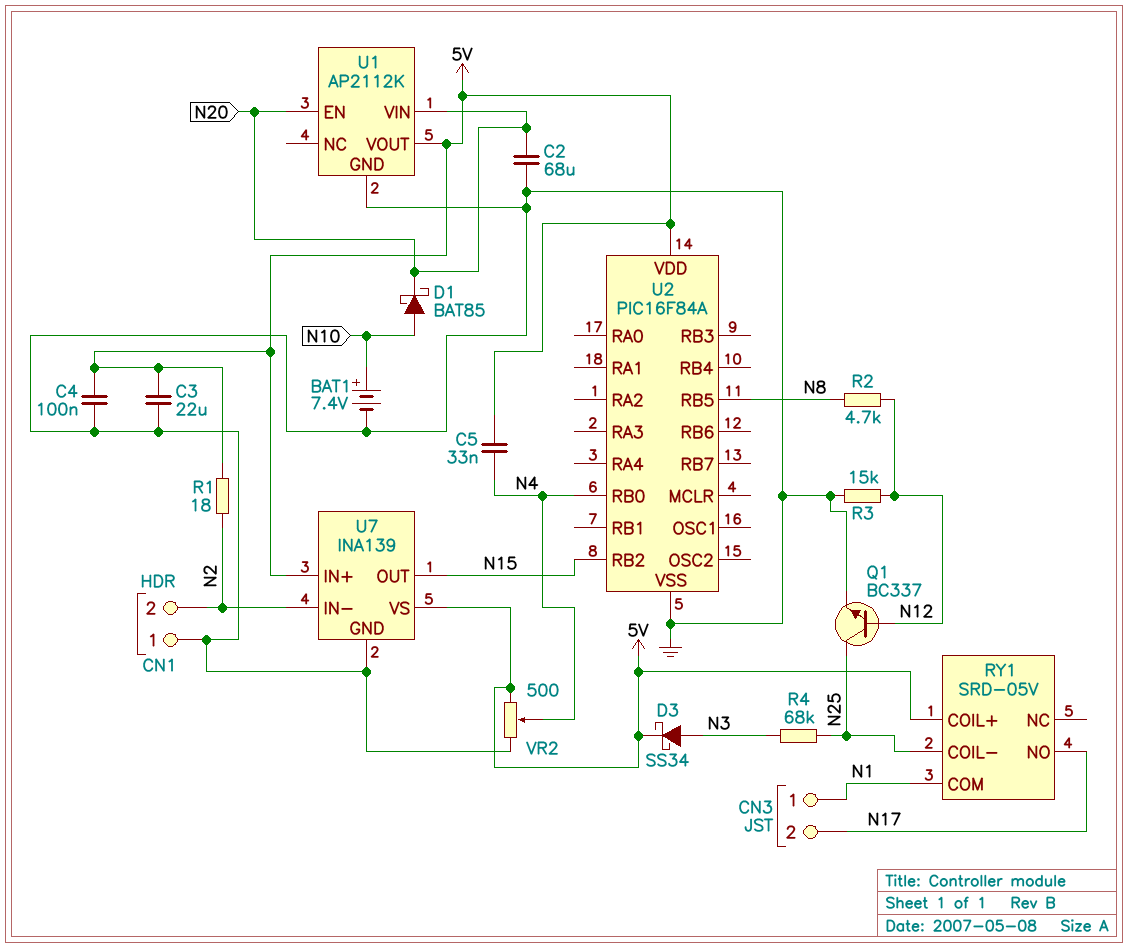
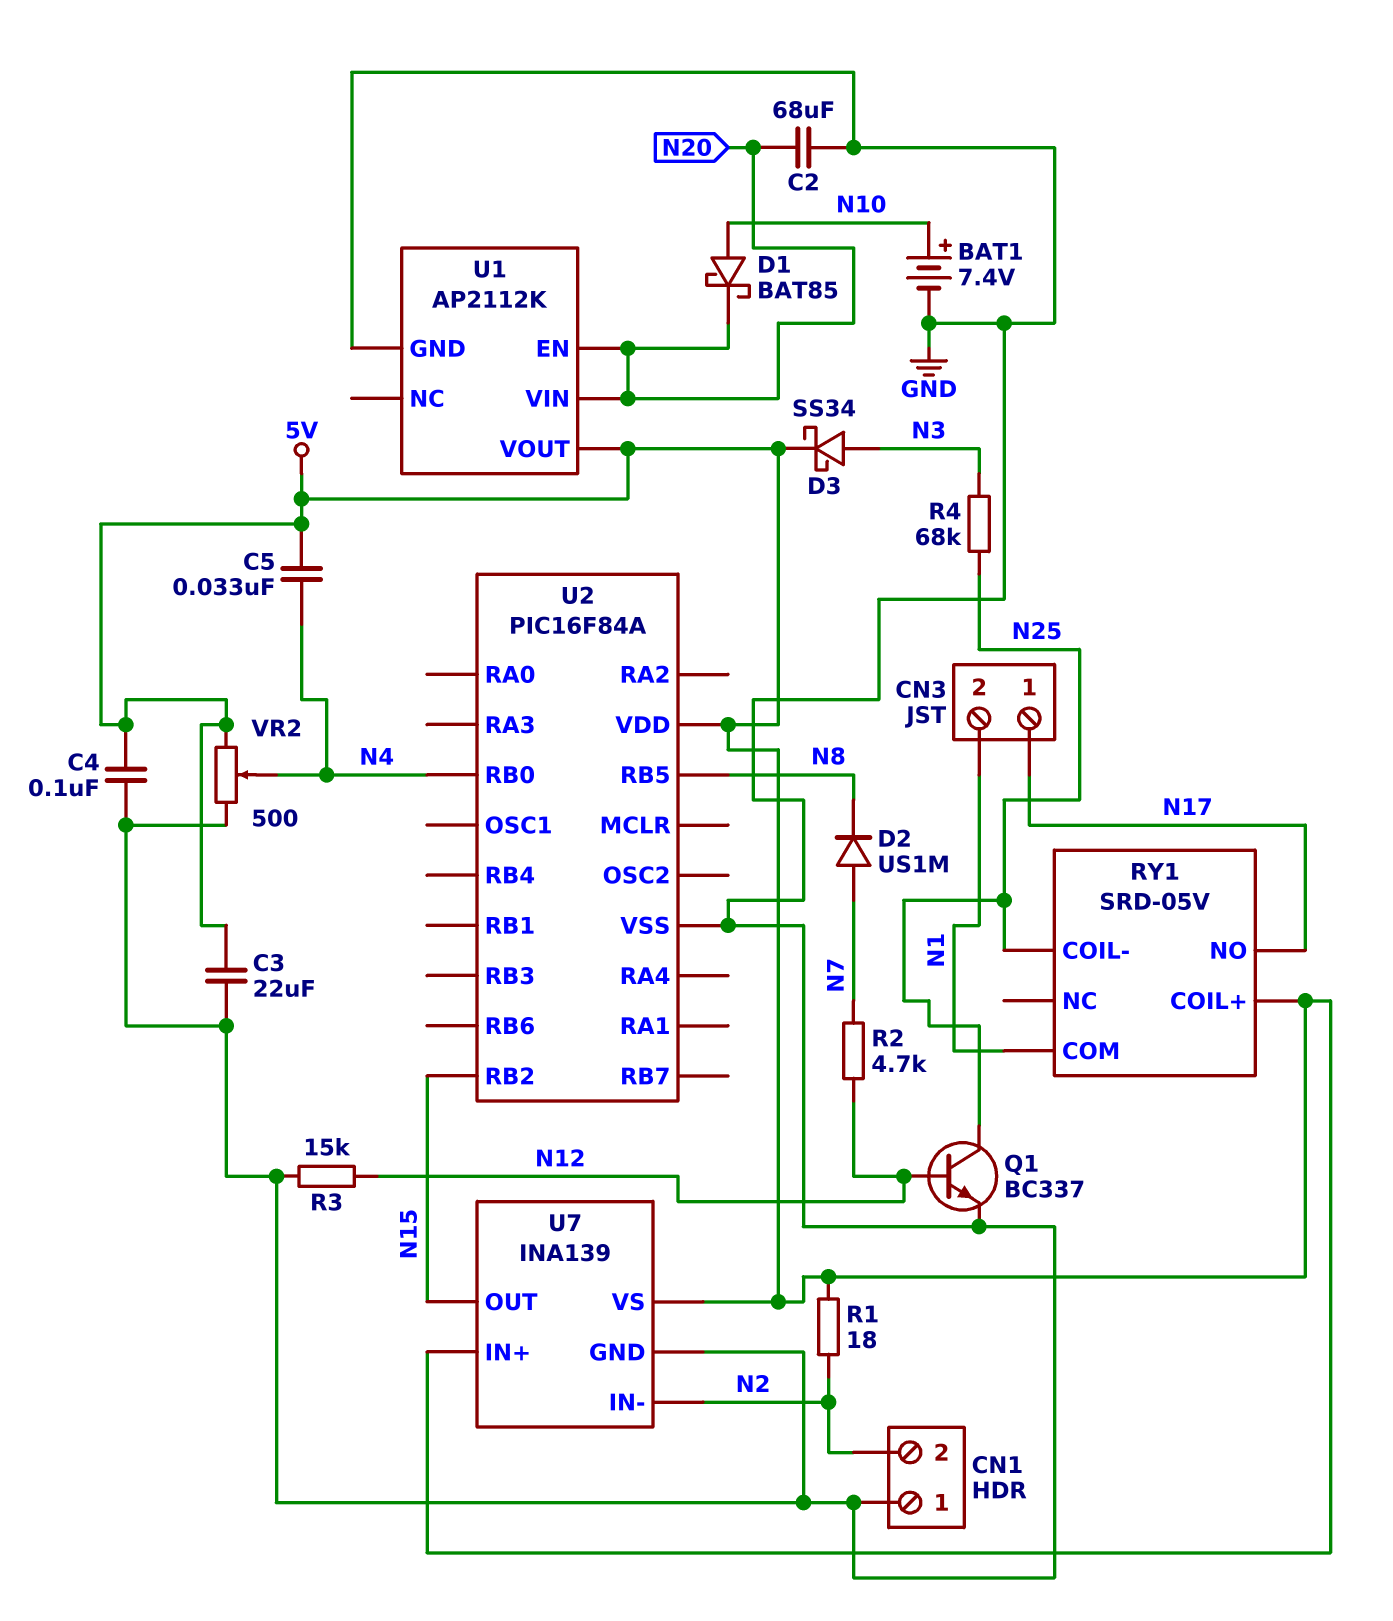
CN3 pin 1: N1 -> N17
CN3 pin 2: N17 -> N1
D2: none -> diode US1M (A N7, K N8)
R2: 4.7k (N8, N12) -> 4.7k (N7, N12)

